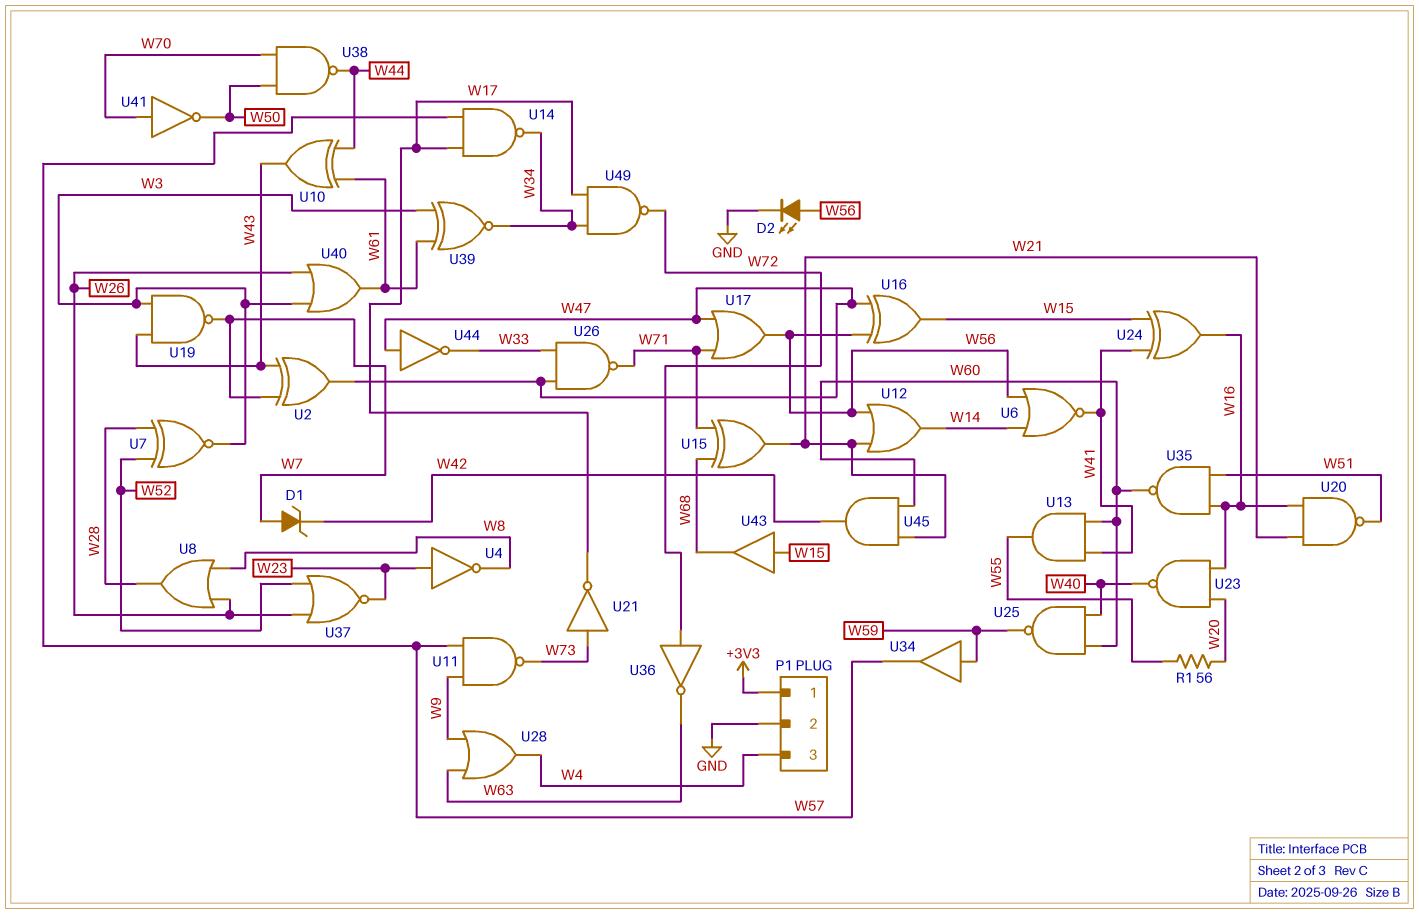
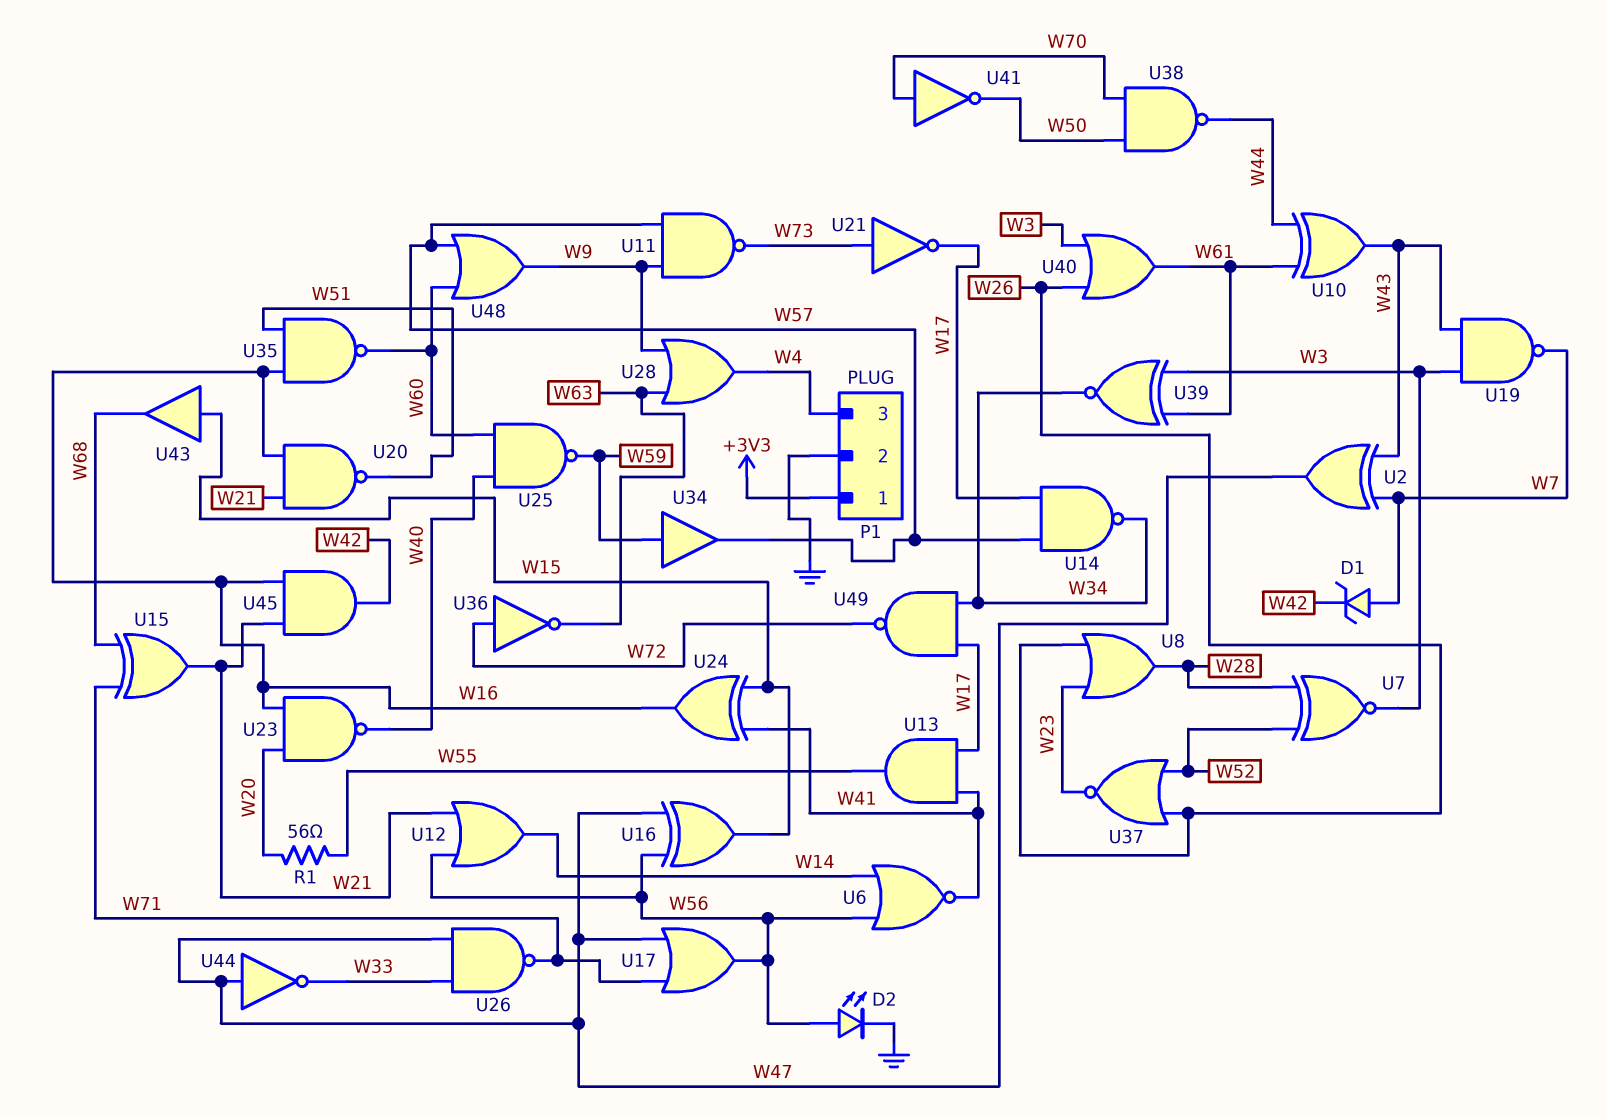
U4: NOT (in W23, out W8) -> none
U8: OR (in W8, in W26, out W28) -> OR (in W23, in W26, out W28)
U13: AND (in W41, in W60, out W55) -> AND (in W17, in W41, out W55)
U45: AND (in W21, in W60, out W42) -> AND (in W16, in W21, out W42)
U48: none -> OR (in W57, in W60, out W9)

